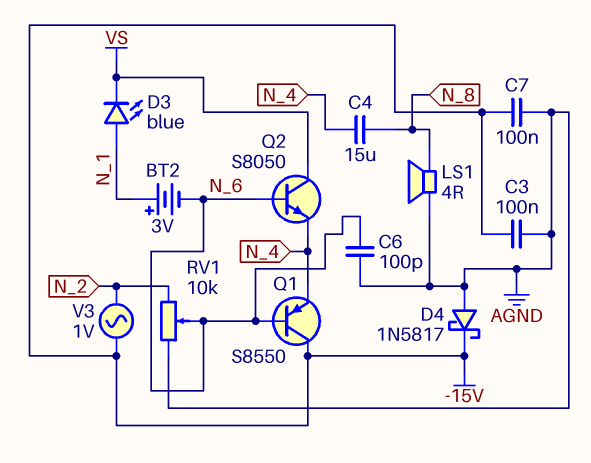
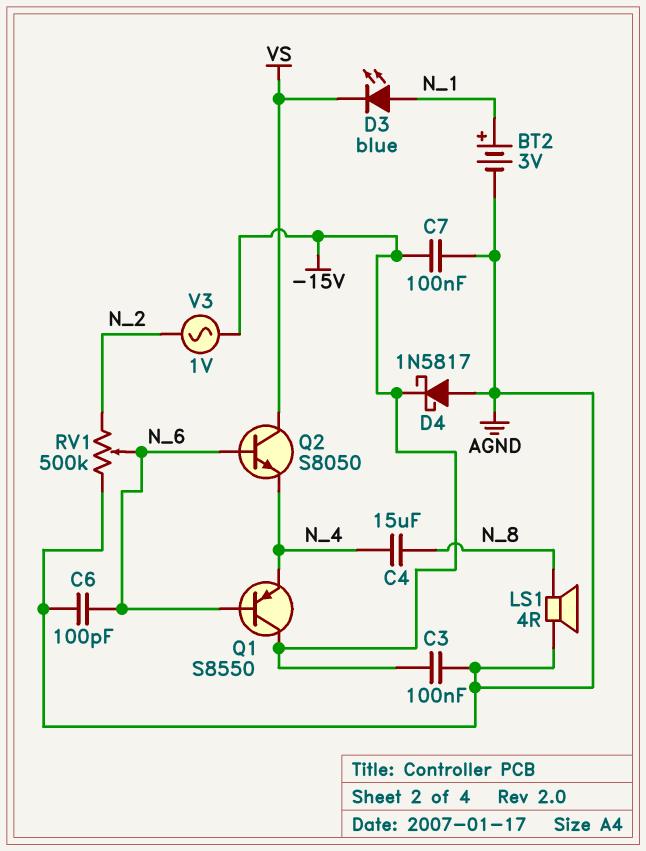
BT2: 3V (plus N_1, minus N_6) -> 3V (plus N_1, minus AGND)
RV1: 10k (AGND, N_2, wiper N_6) -> 500k (AGND, N_2, wiper N_6)

